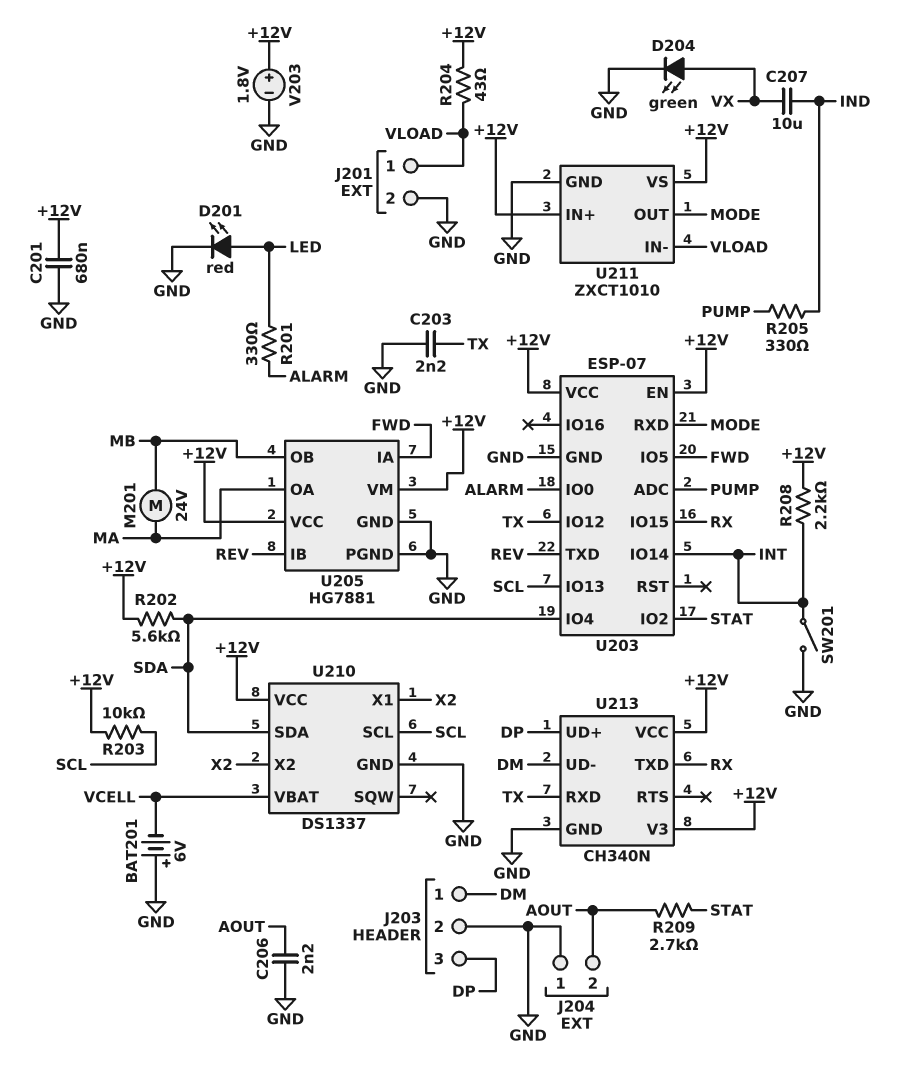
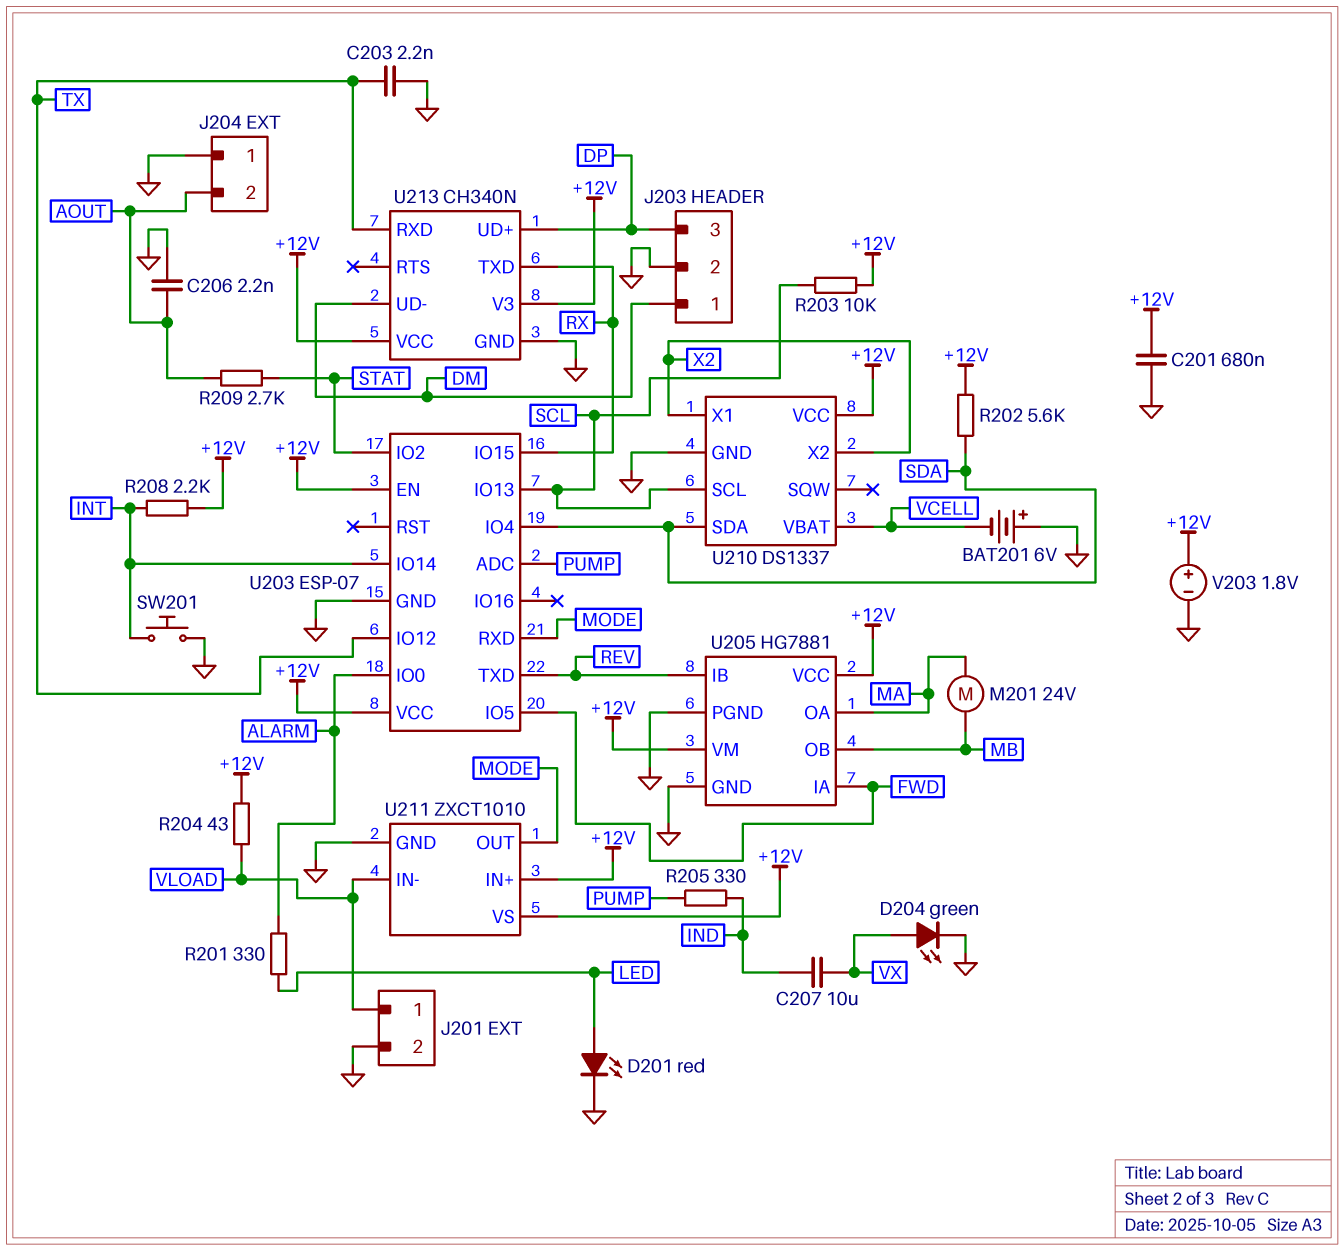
SW201: switch (GND, INT) -> button (GND, INT)

